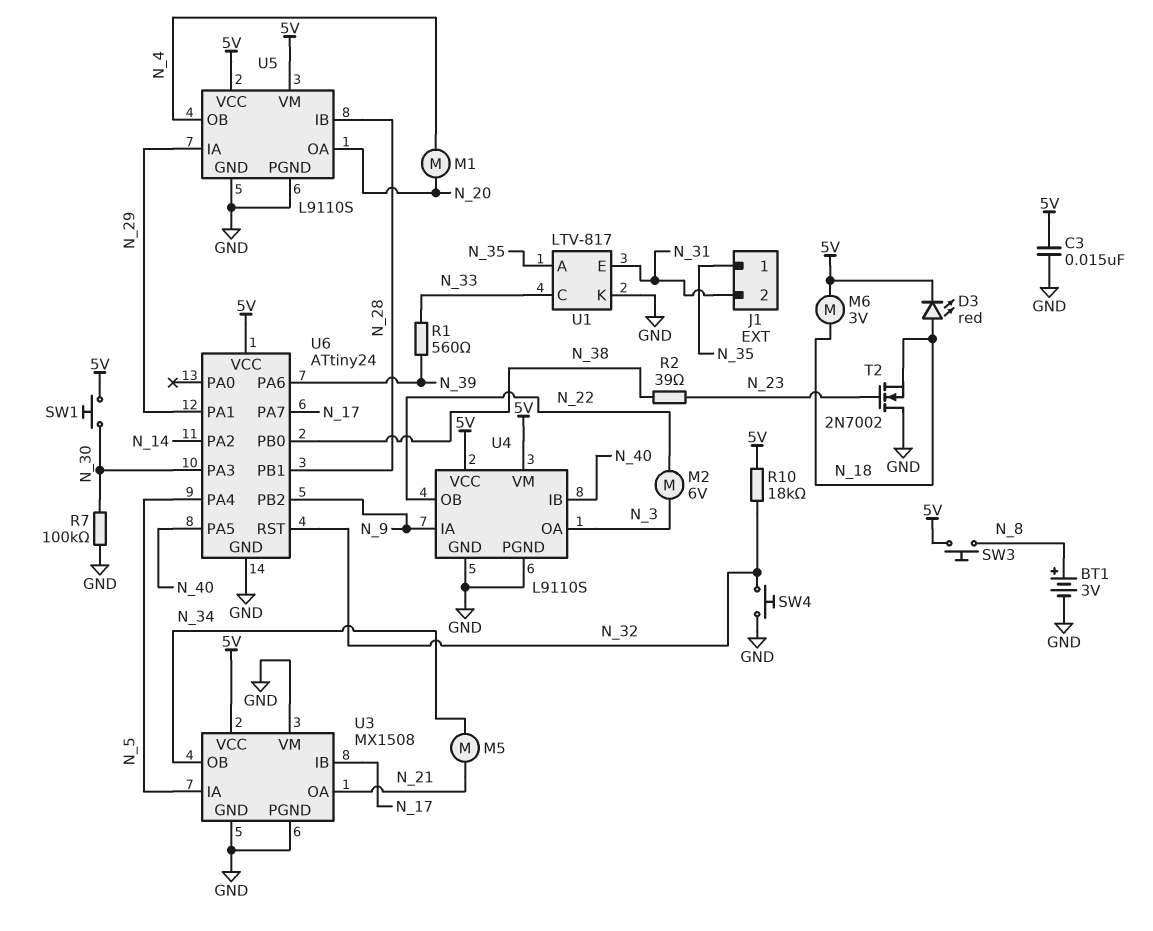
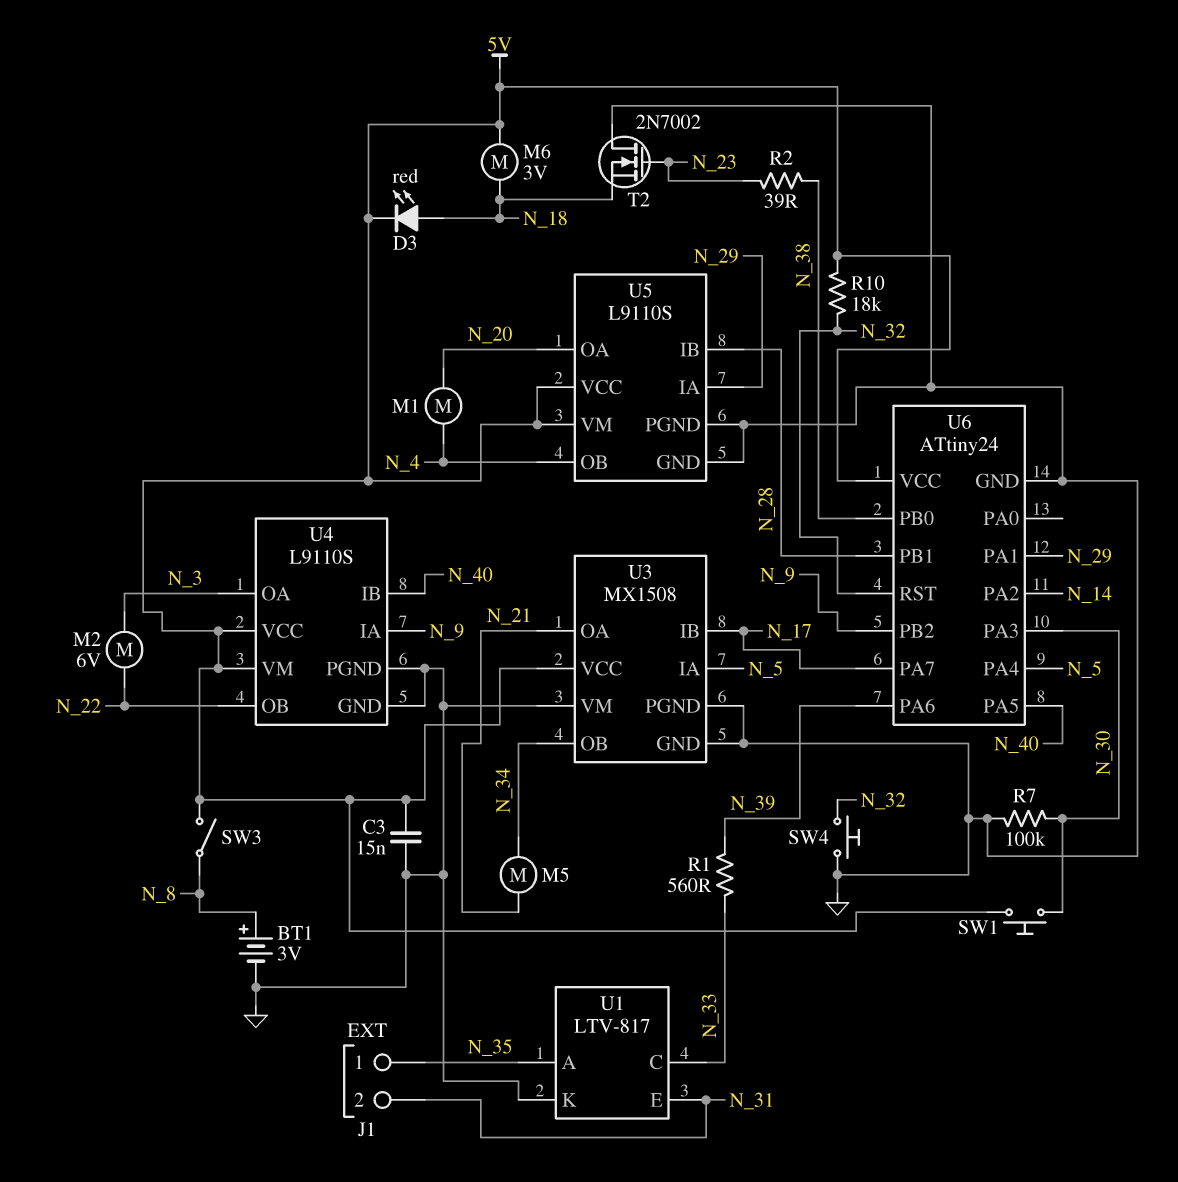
SW3: button (5V, N_8) -> switch (5V, N_8)

